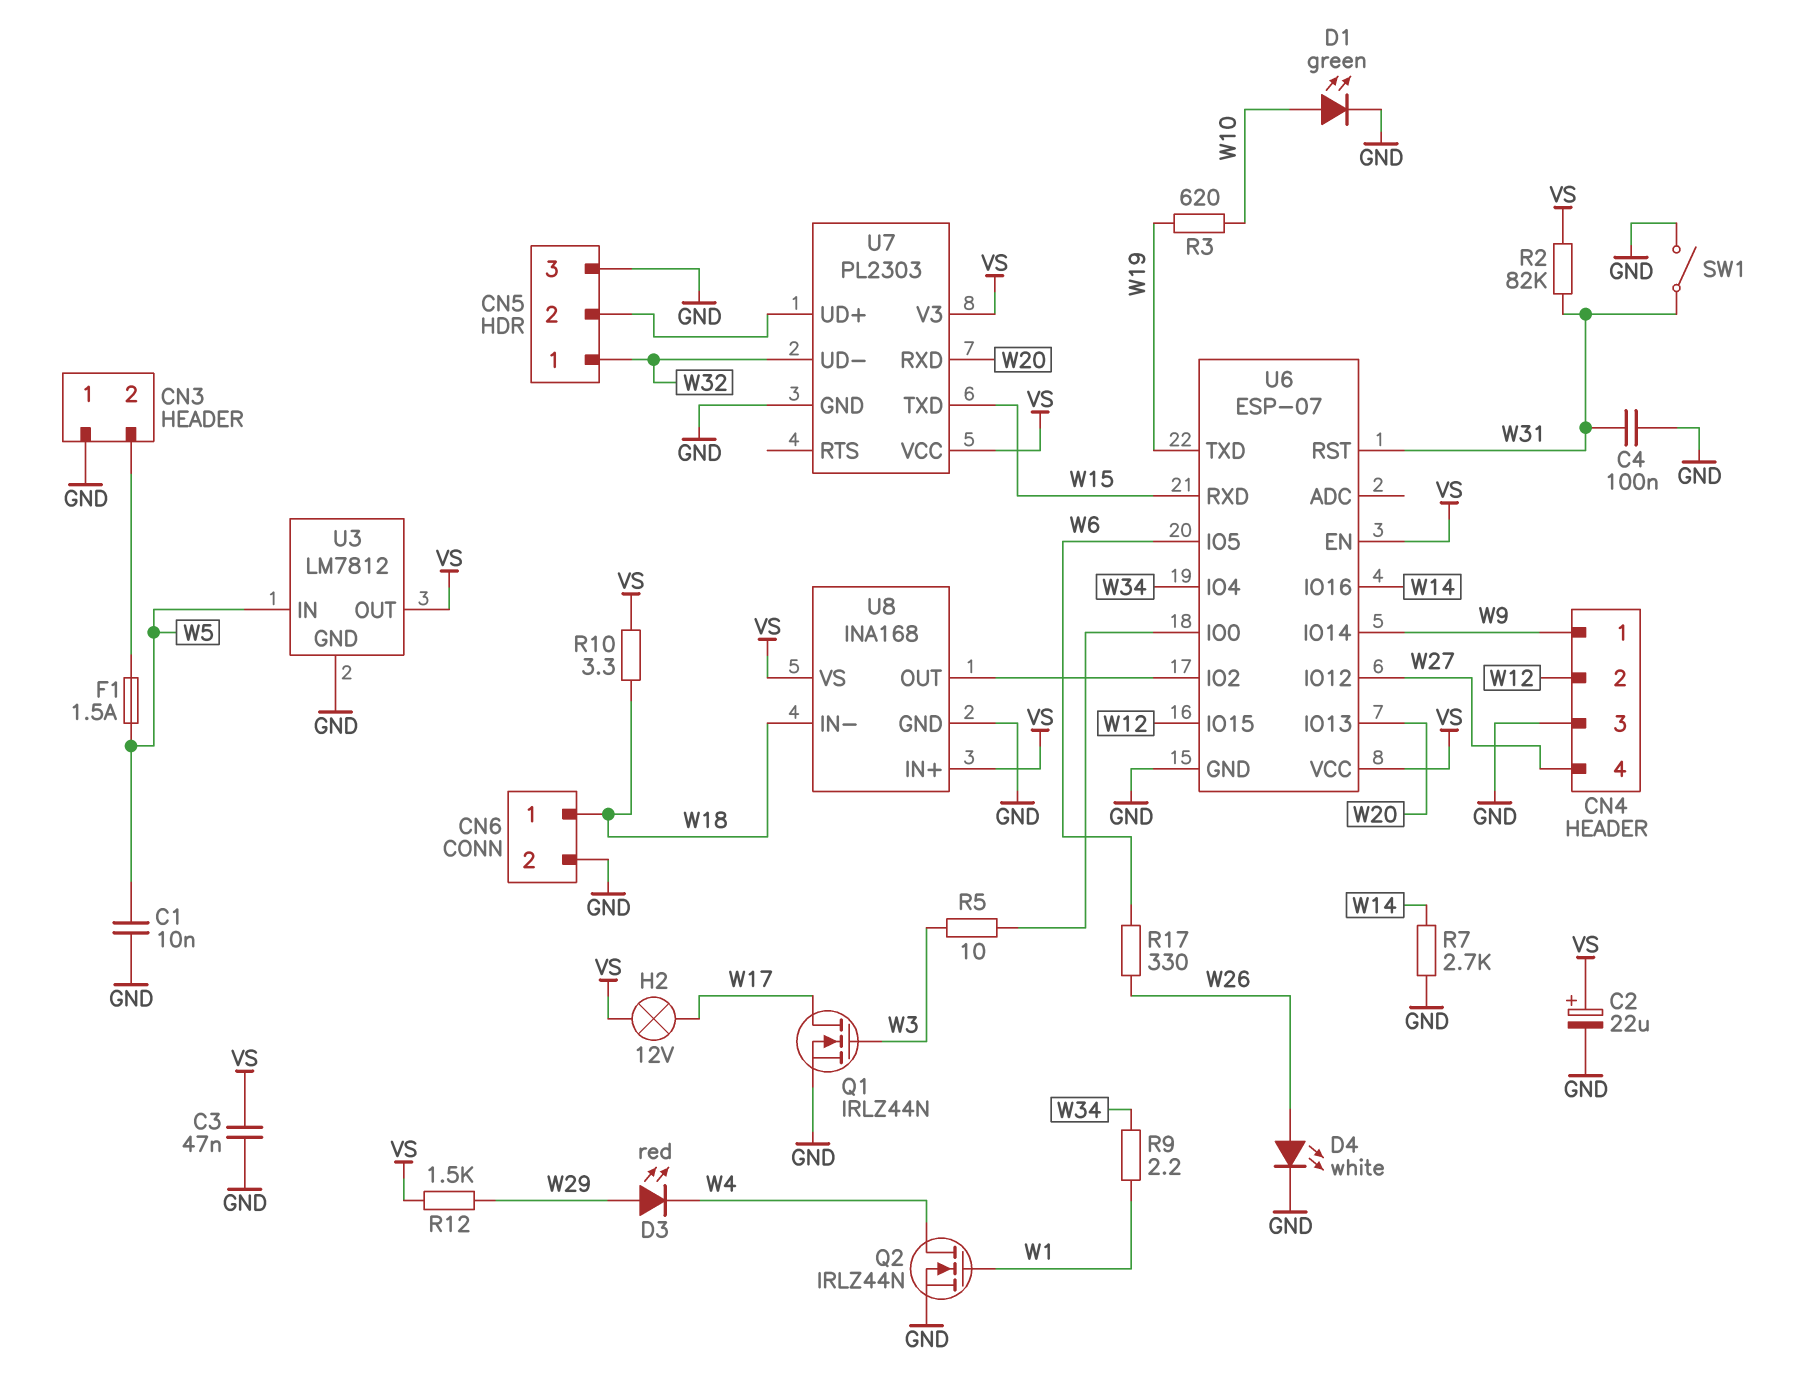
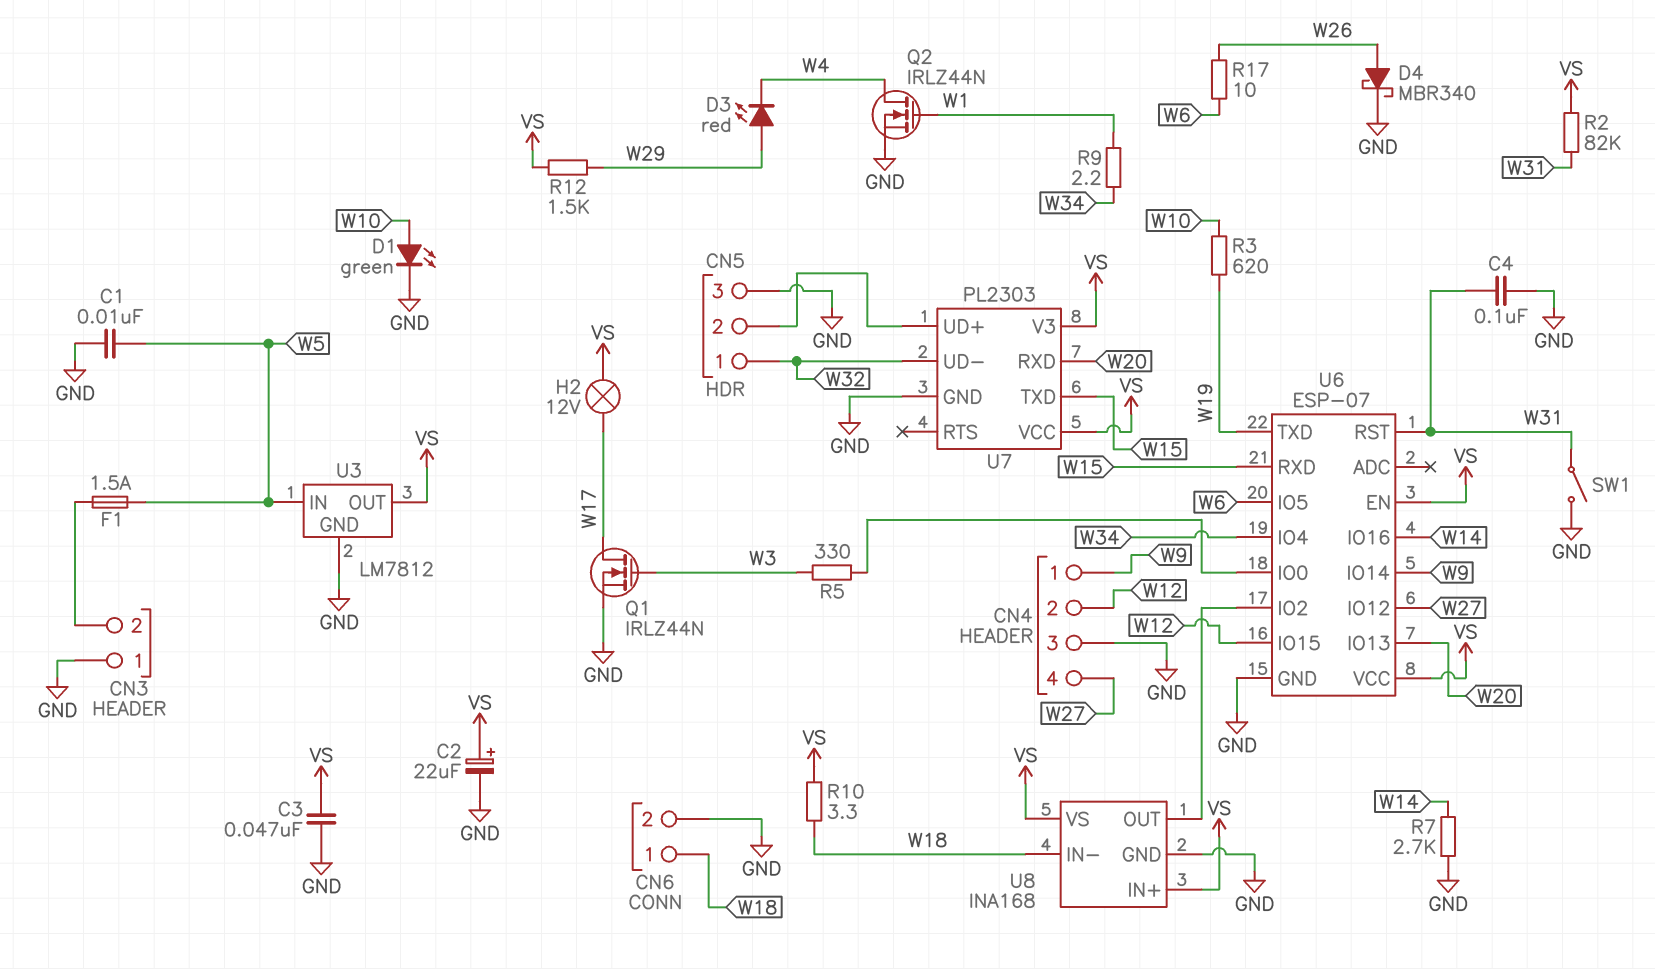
D4: LED white (A W26, K GND) -> schottky MBR340 (A W26, K GND)
R5: 10 (U6/IO0, W3) -> 330 (U6/IO0, W3)
R17: 330 (W6, W26) -> 10 (W6, W26)

